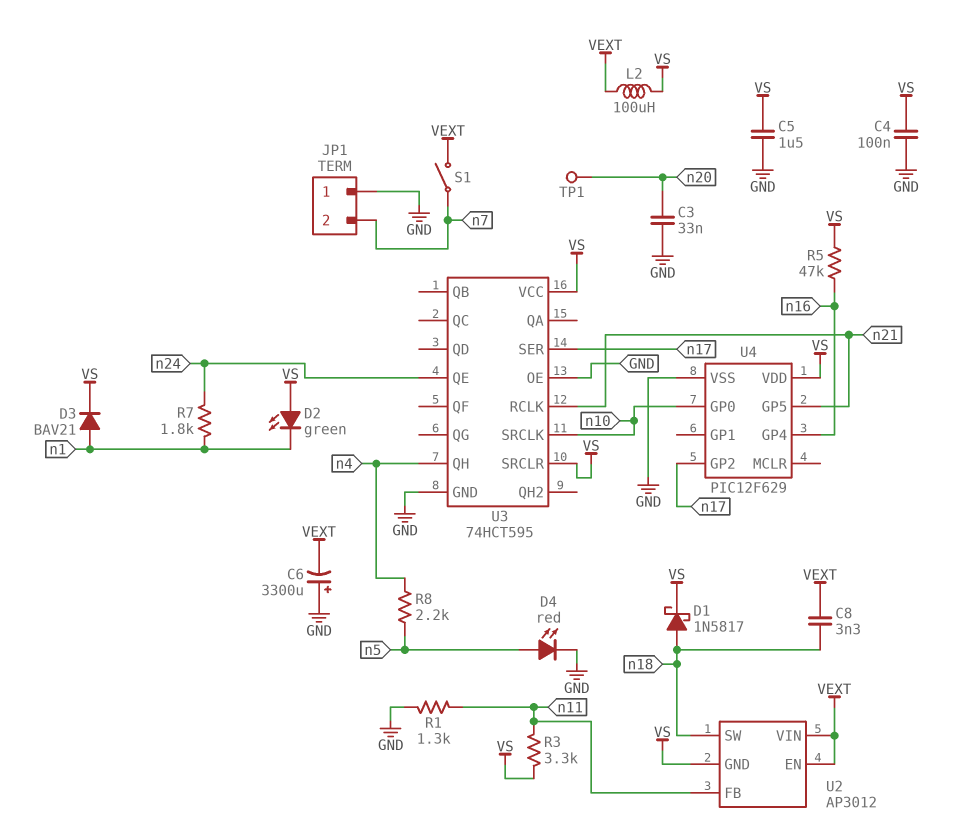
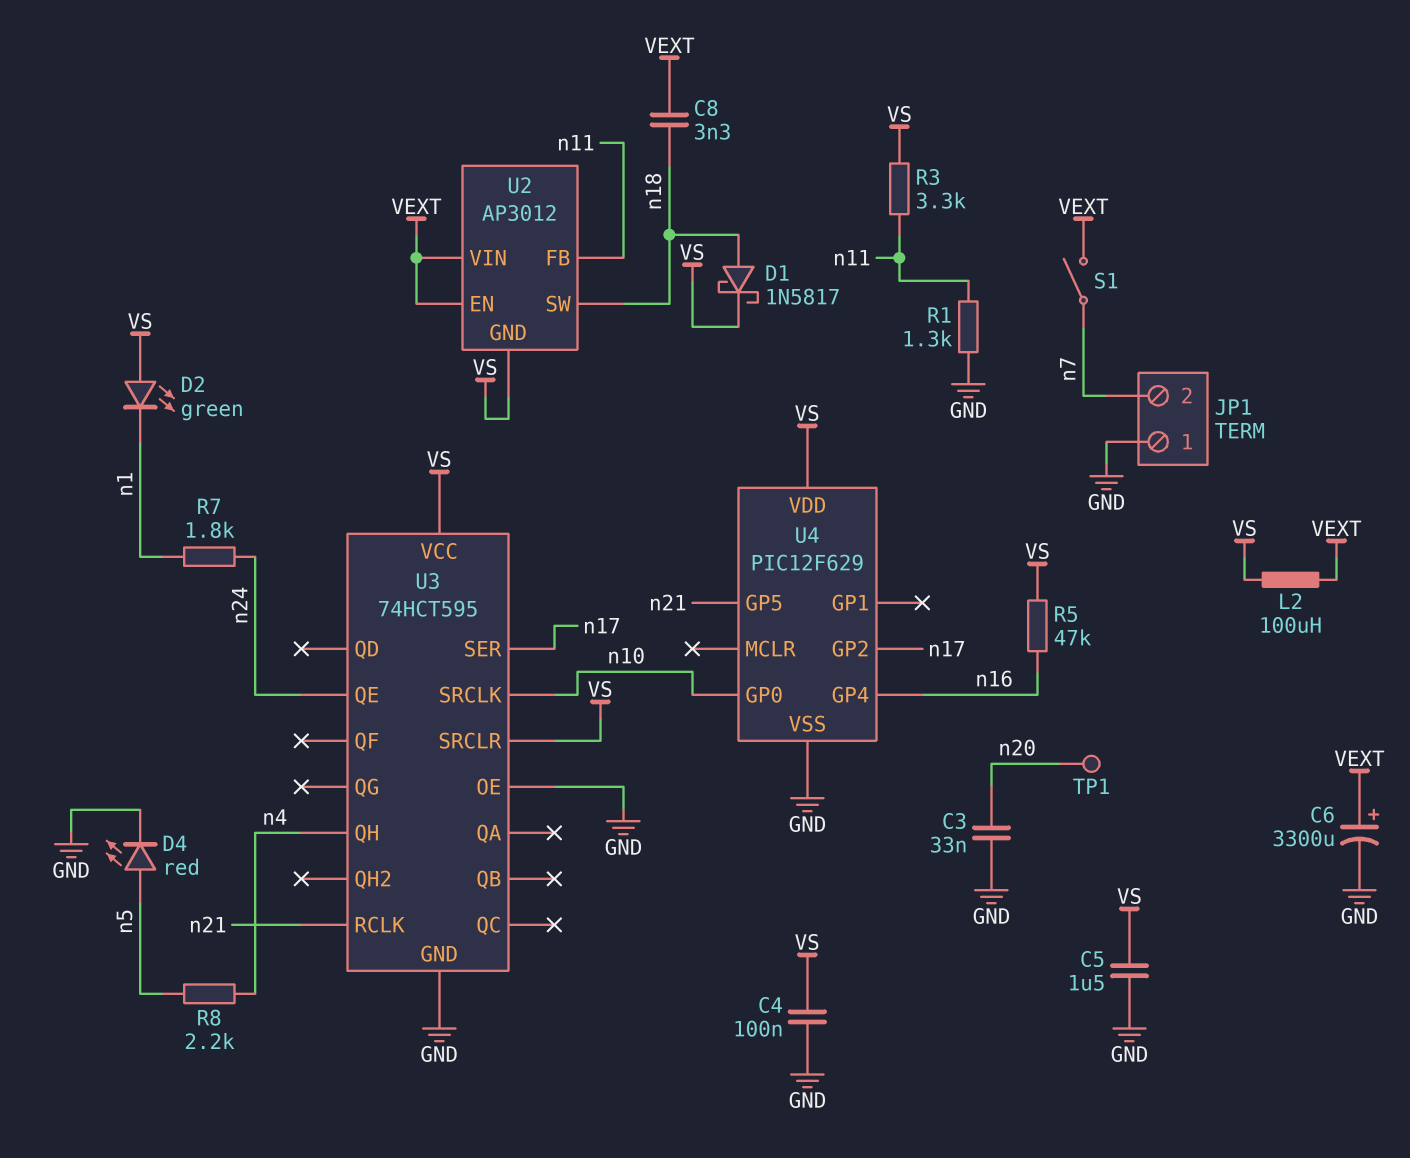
C6: 3300uF (plus GND, minus VEXT) -> 3300uF (plus VEXT, minus GND)
D3: diode BAV21 (A n1, K VS) -> none

